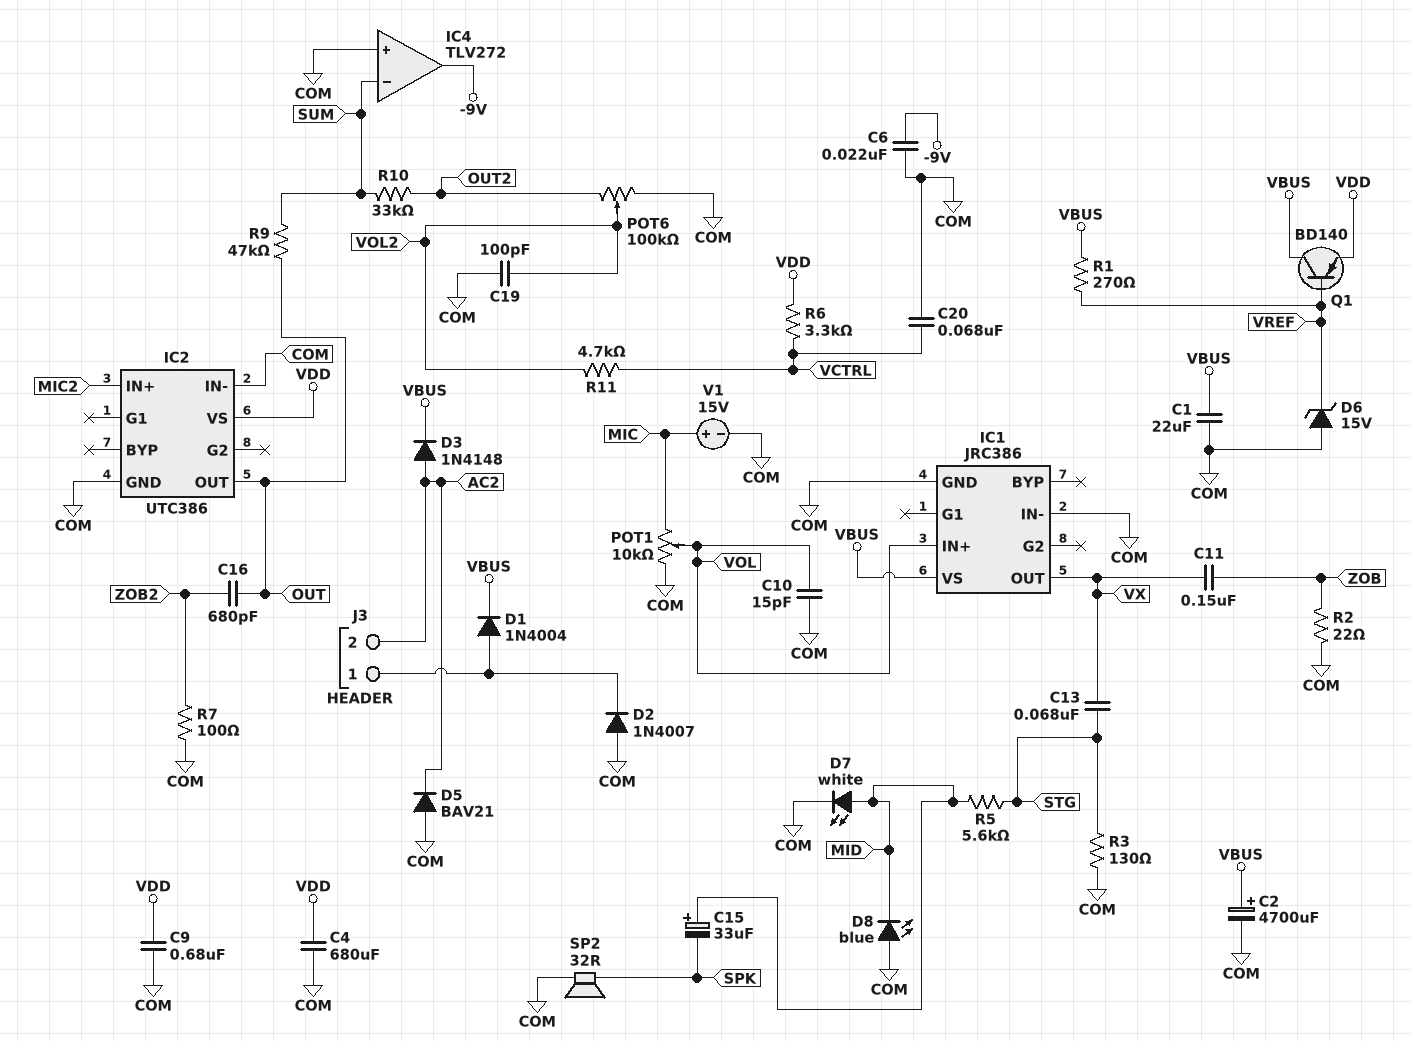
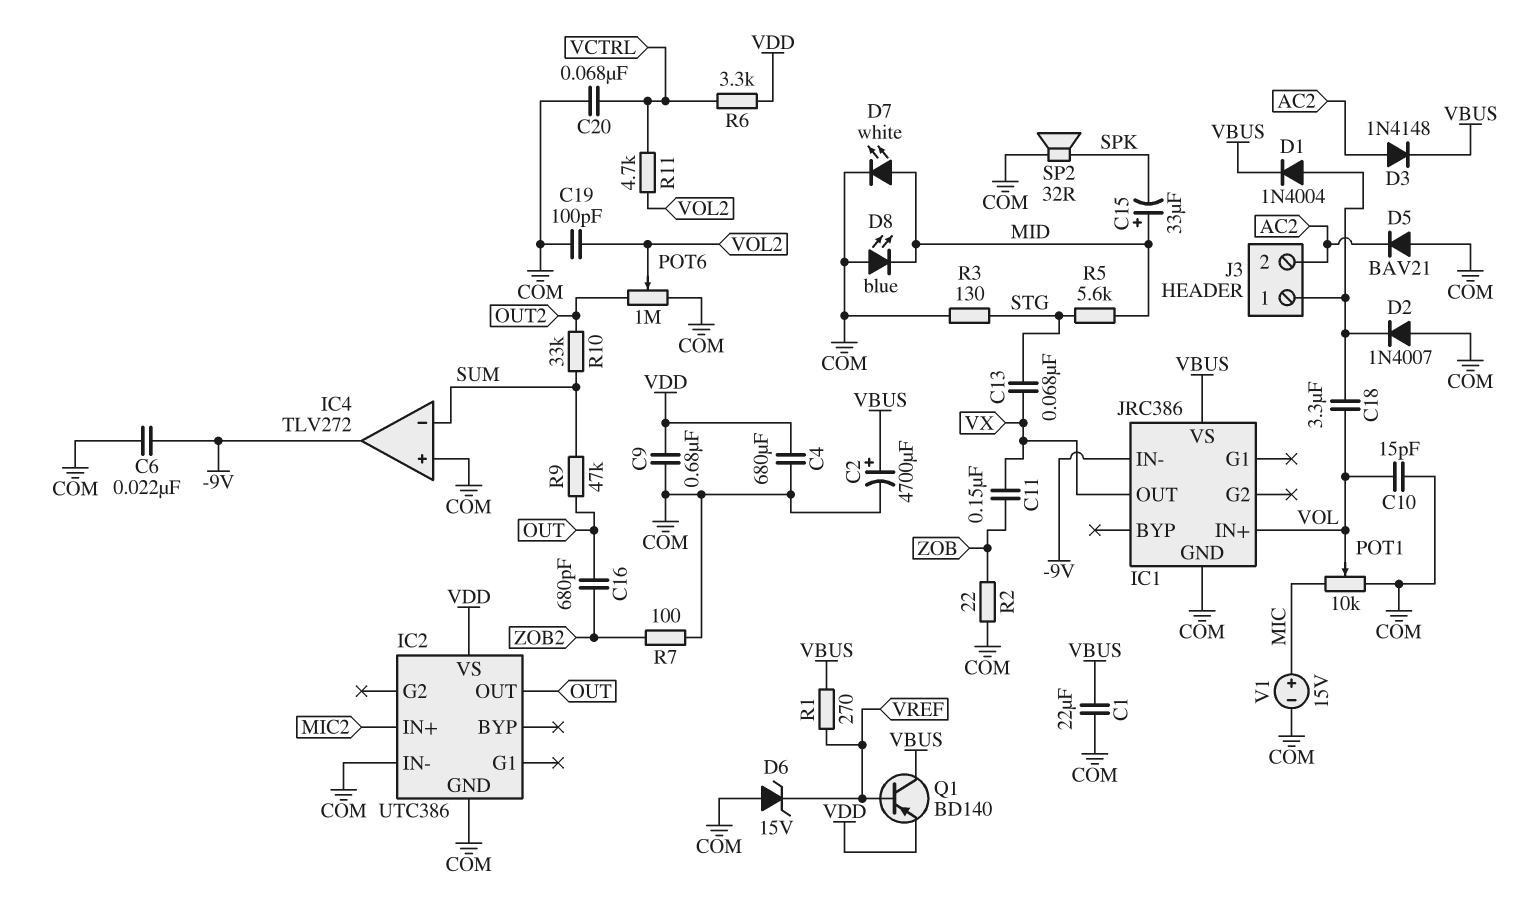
C18: none -> 3.3uF (J3/1, VOL)
IC1 pin IN-: COM -> -9V
POT6: 100k (COM, OUT2, wiper VOL2) -> 1M (COM, OUT2, wiper VOL2)

